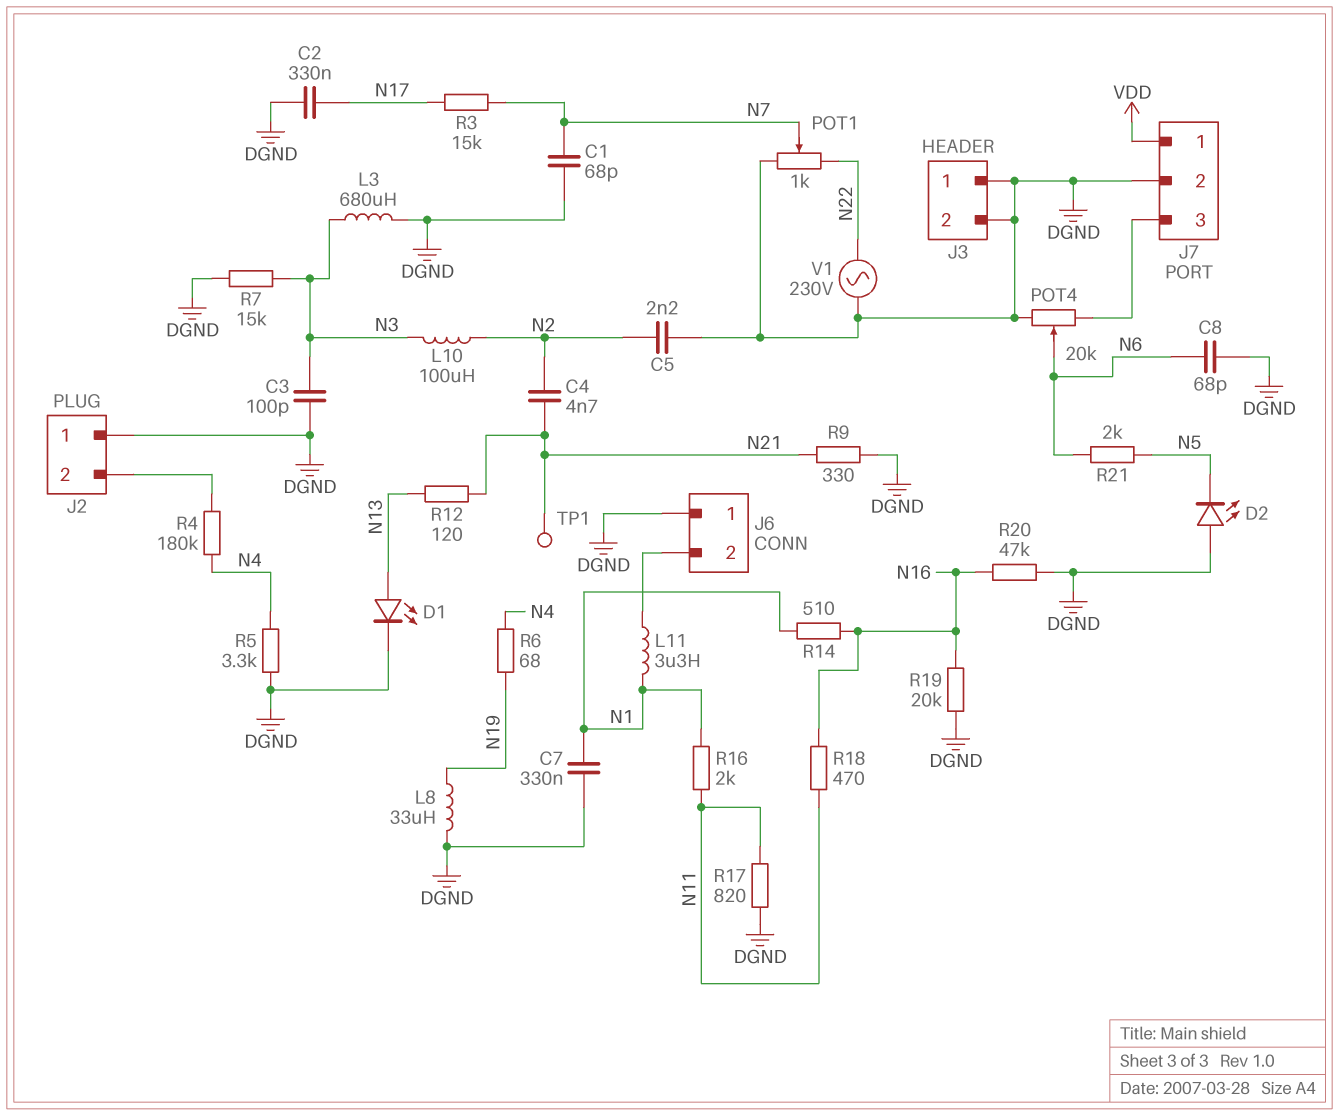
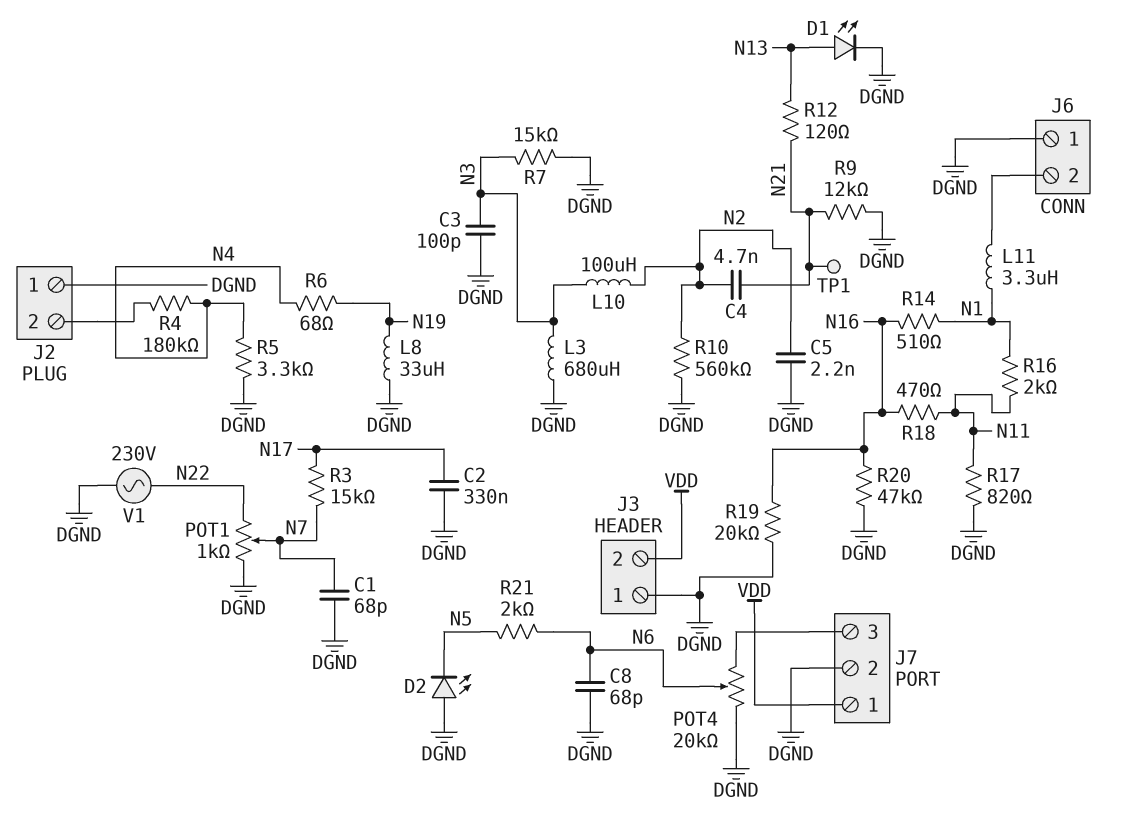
C7: 330nF (DGND, N1) -> none
J3 pin 2: DGND -> VDD
R9: 330 (DGND, N21) -> 12k (DGND, N21)
R10: none -> 560k (DGND, N2)

